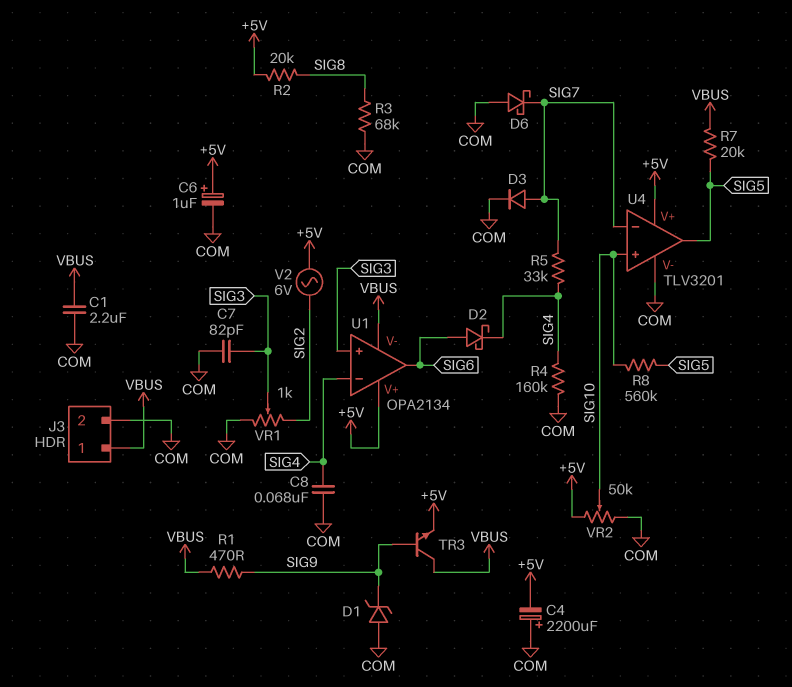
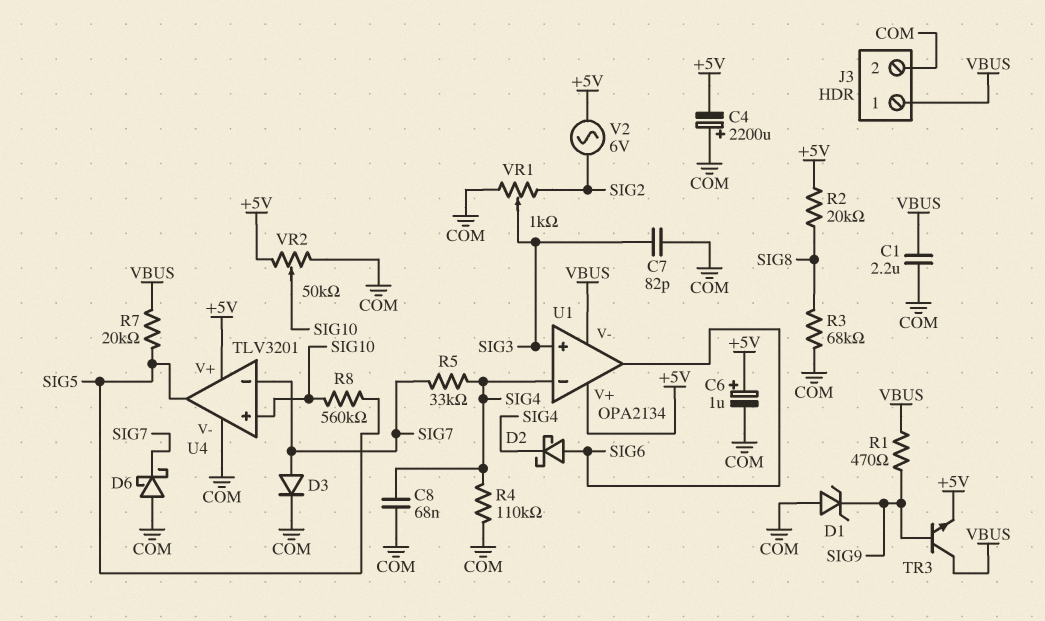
R4: 160k (COM, SIG4) -> 110k (COM, SIG4)

